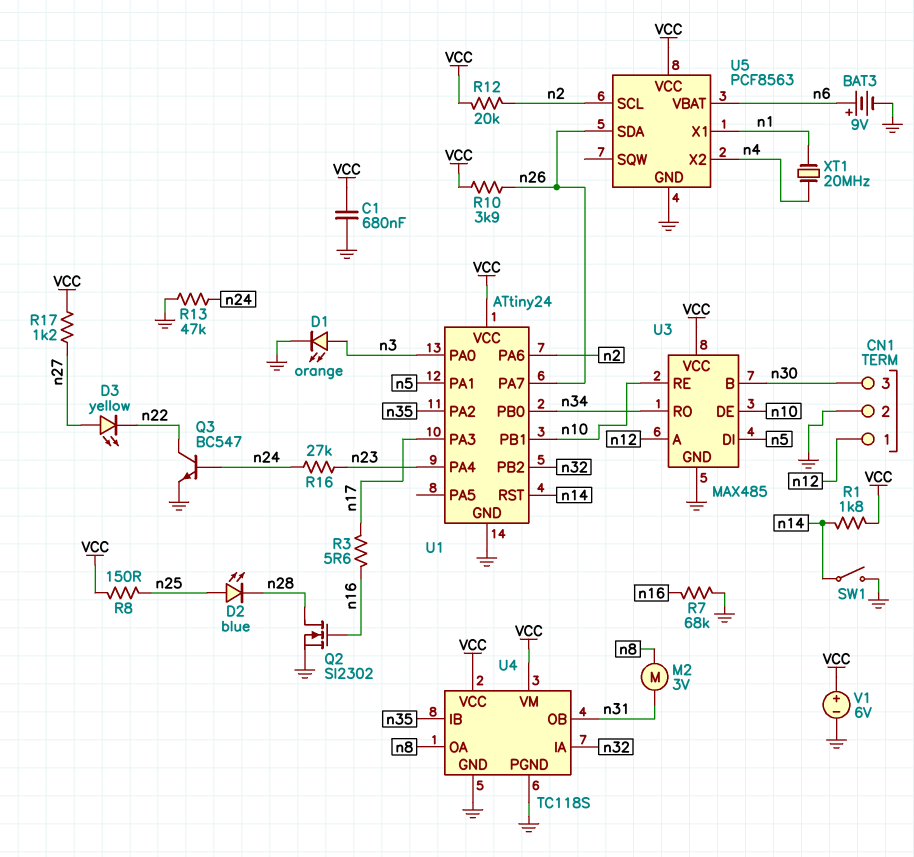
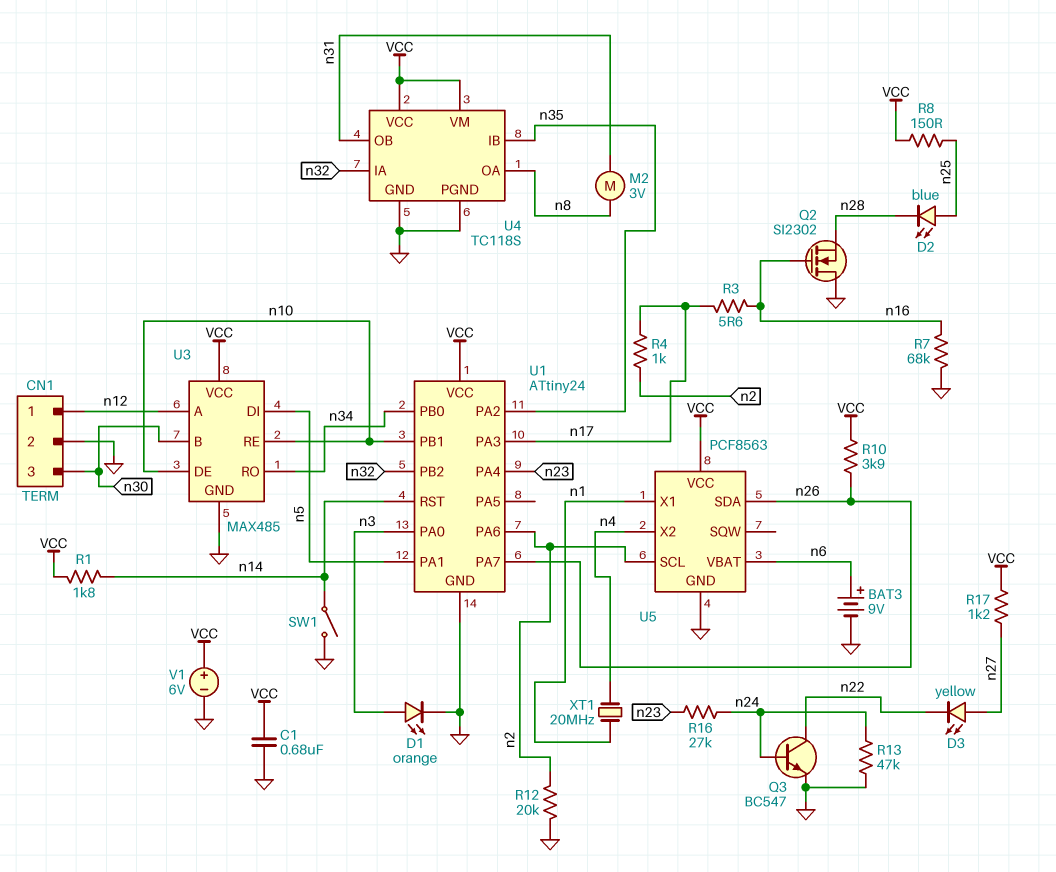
Q2: NMOS SI2302 (G n16, D n28, S GND) -> NMOS SI2302 (G n16, D GND, S n28)
R4: none -> 1k (n2, n17)
R12: 20k (VCC, n2) -> 20k (GND, n2)

